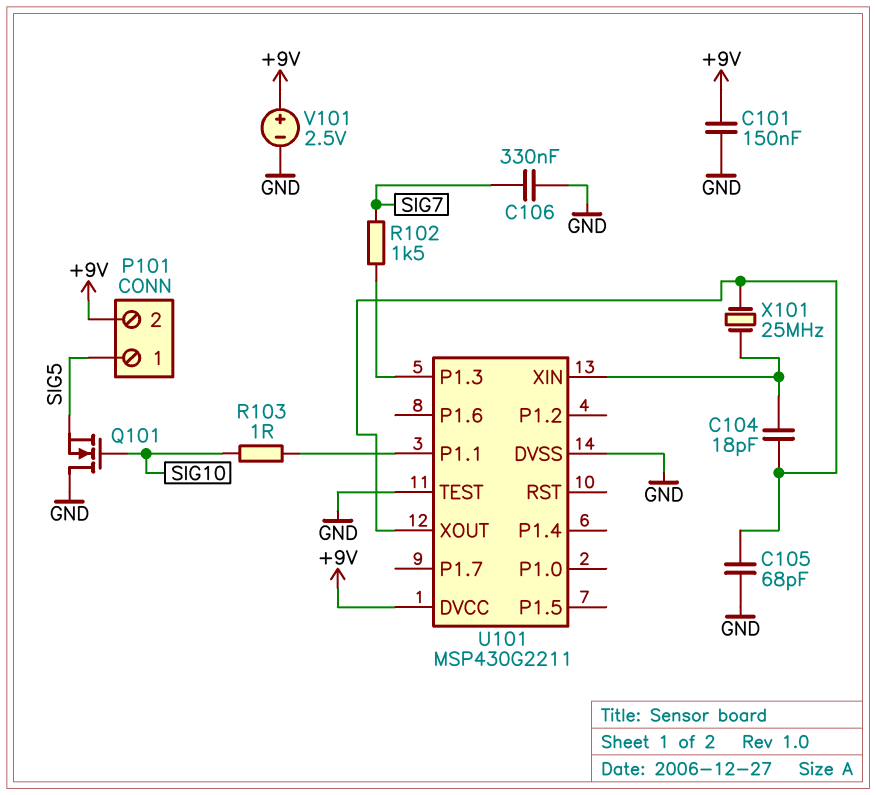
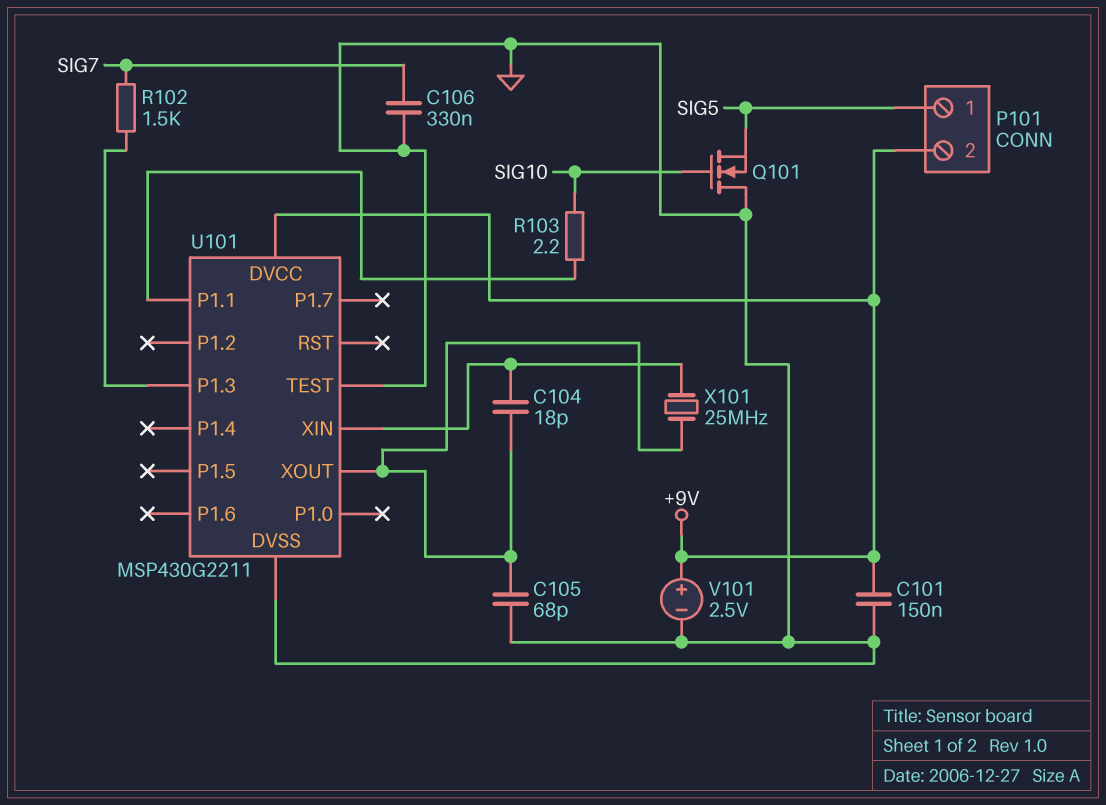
R103: 1 (SIG10, U101/P1.1) -> 2.2 (SIG10, U101/P1.1)

